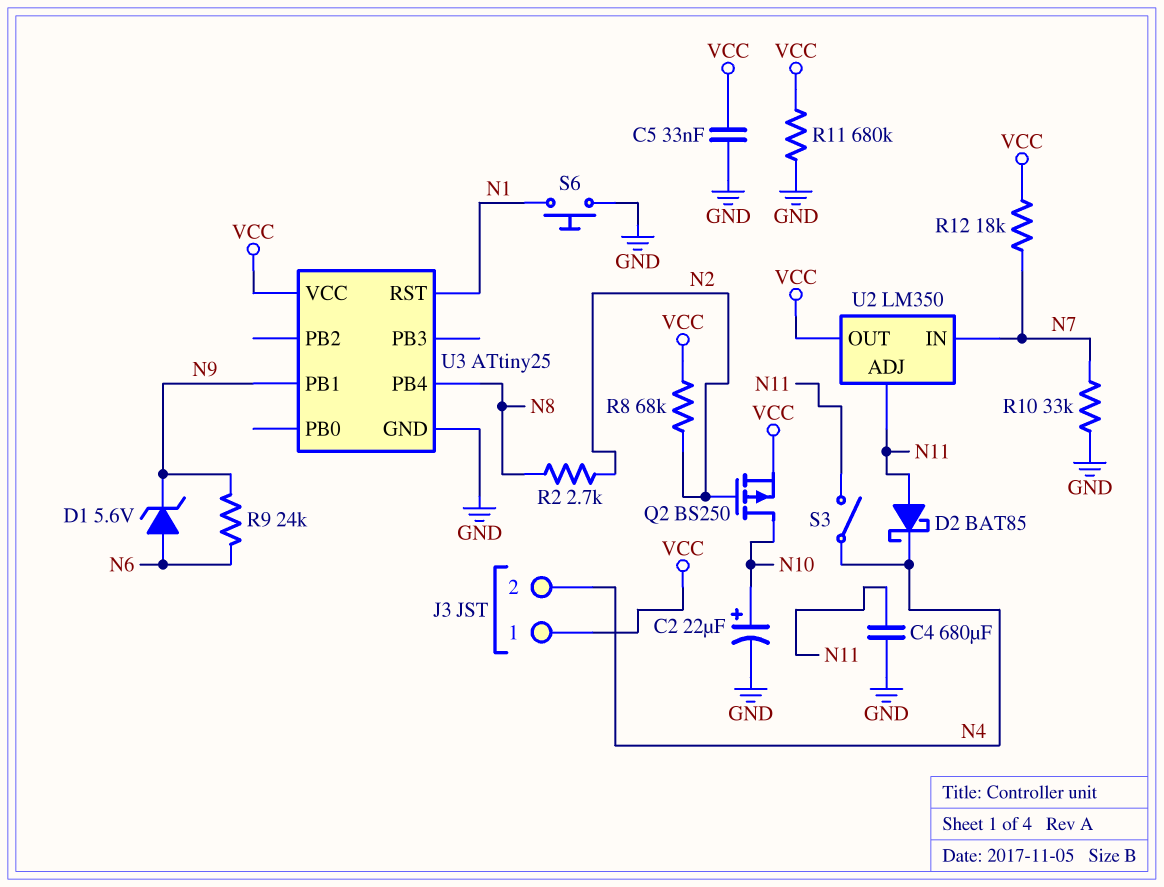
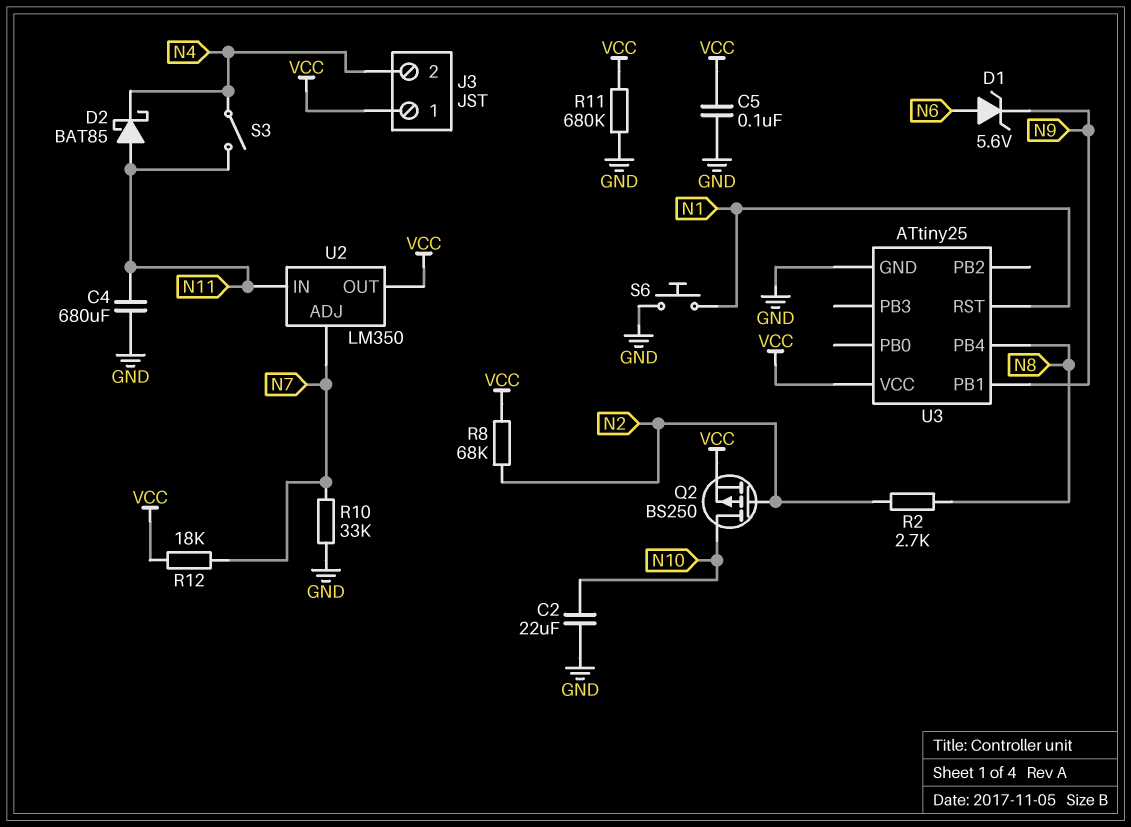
C2: 22uF (plus N10, minus GND) -> 22uF (GND, N10)
C5: 33nF (GND, VCC) -> 100nF (GND, VCC)
R9: 24k (N6, N9) -> none
U2 pin ADJ: N11 -> N7
U2 pin IN: N7 -> N11

